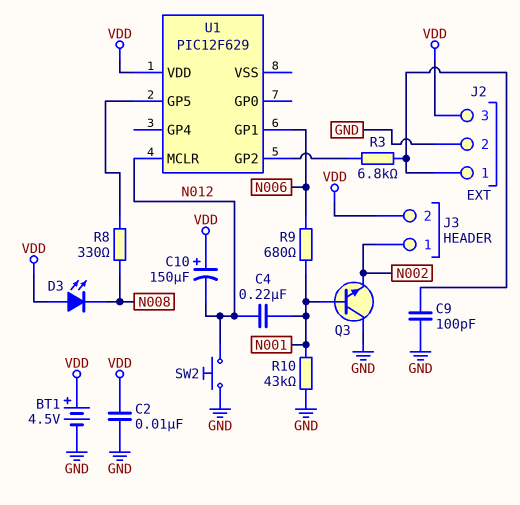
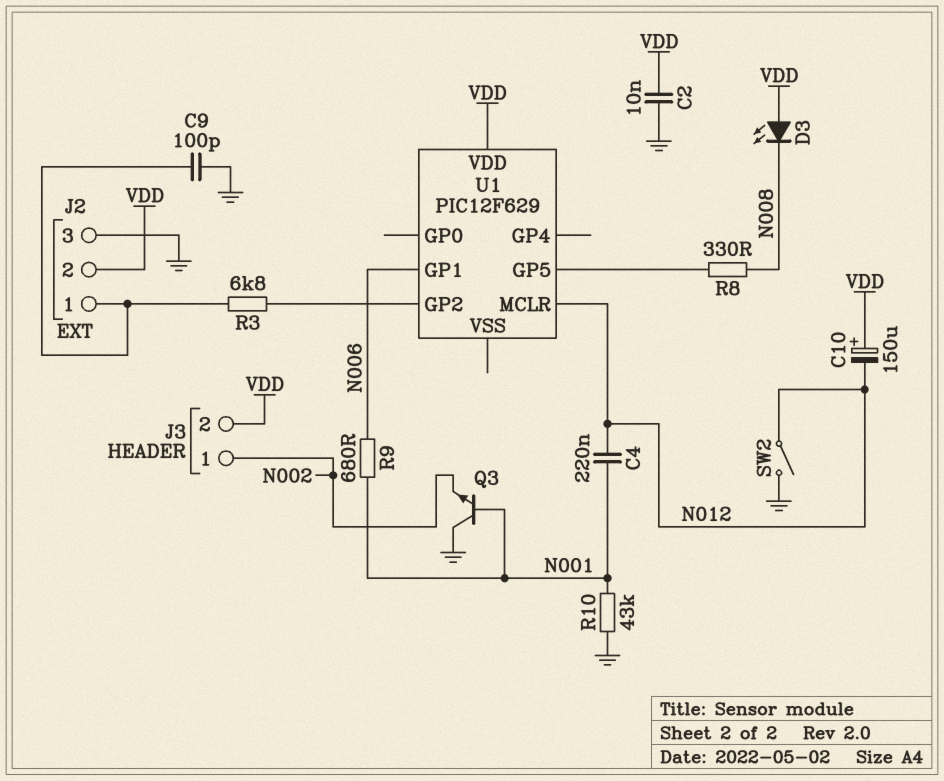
BT1: 4.5V (plus VDD, minus GND) -> none
J2 pin 2: GND -> VDD
J2 pin 3: VDD -> GND
SW2: button (GND, N012) -> switch (GND, N012)

